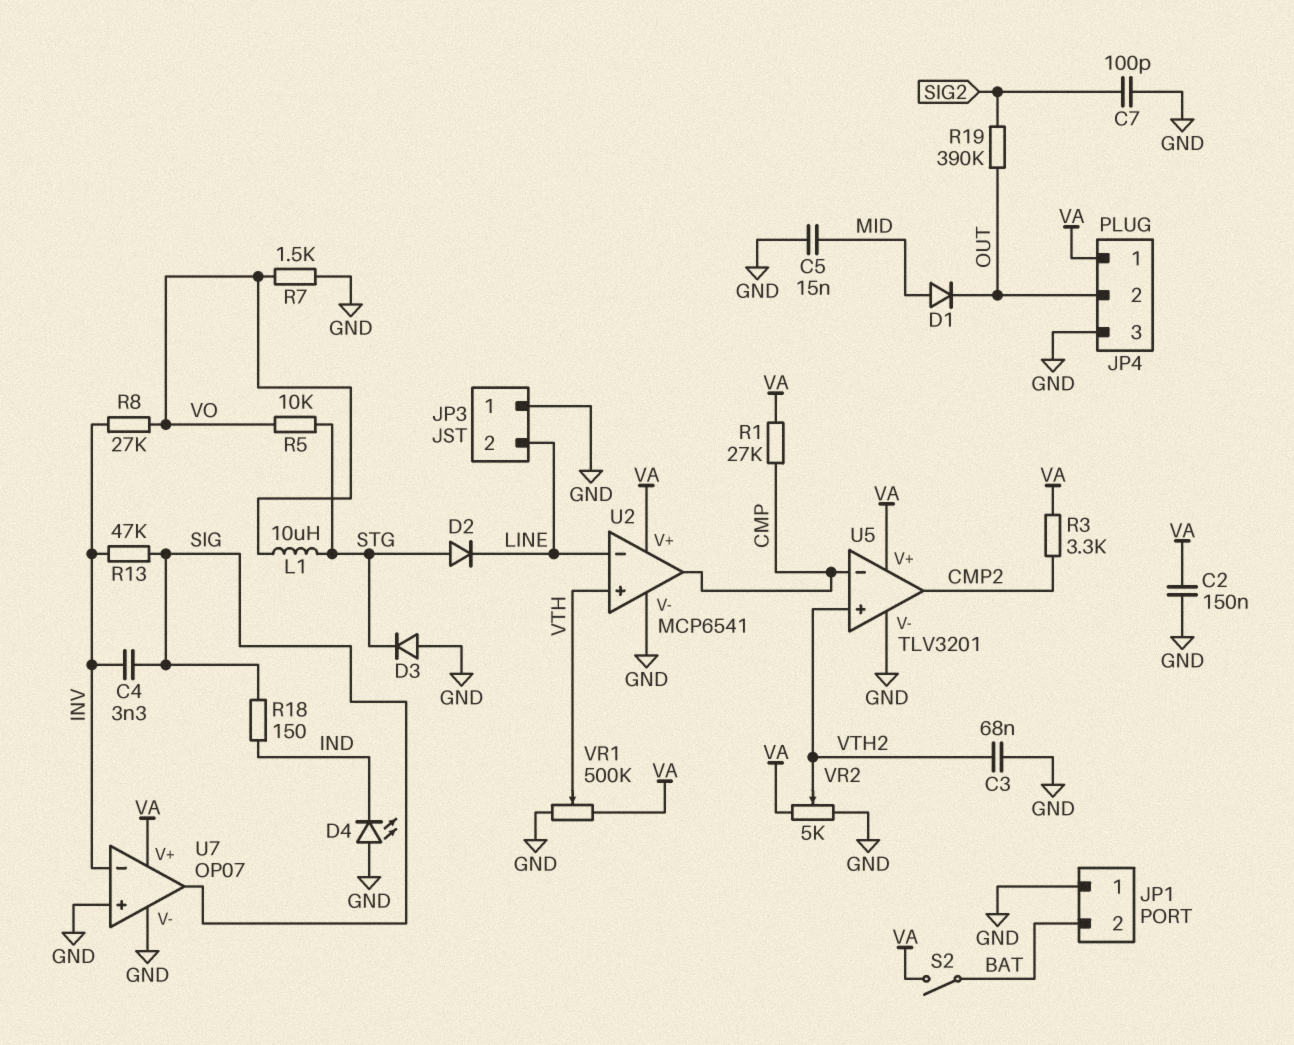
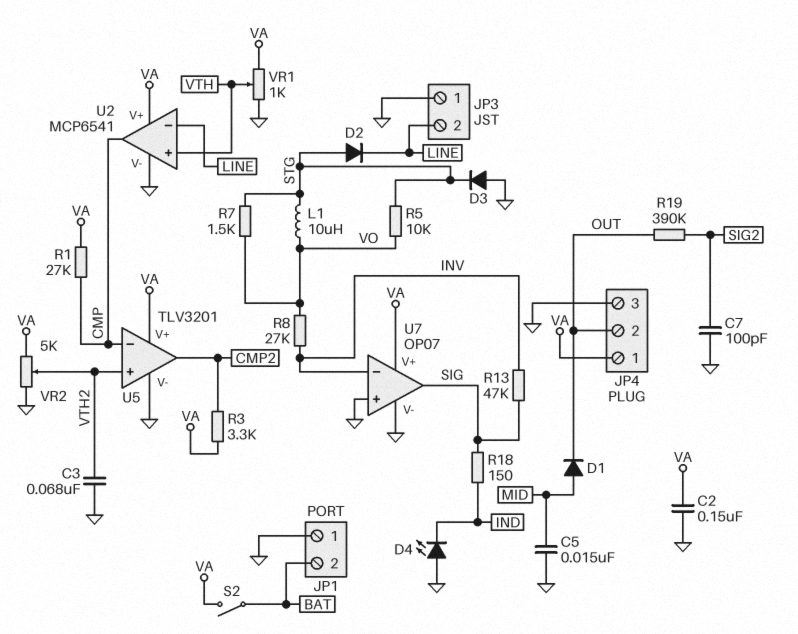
C4: 3.3nF (INV, SIG) -> none
R7: 1.5k (GND, VO) -> 1.5k (STG, VO)
VR1: 500k (GND, VA, wiper VTH) -> 1k (GND, VA, wiper VTH)

